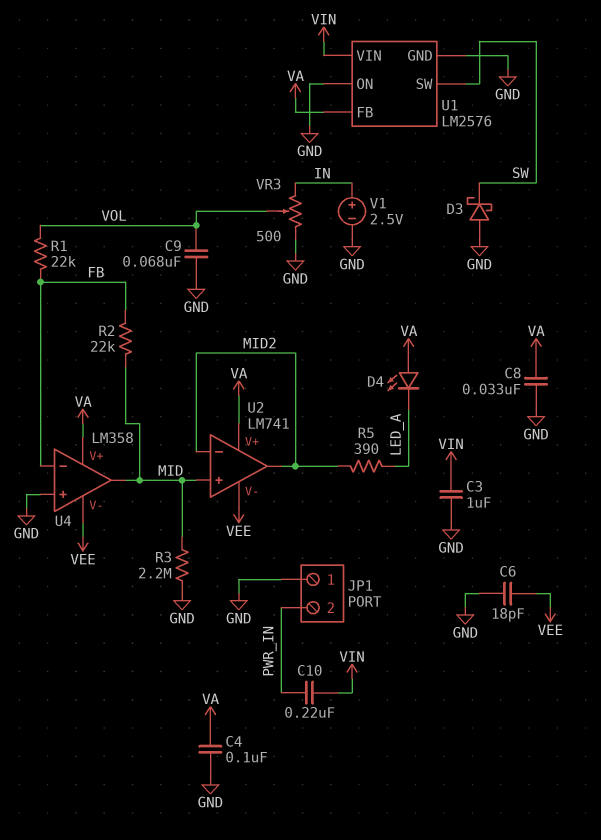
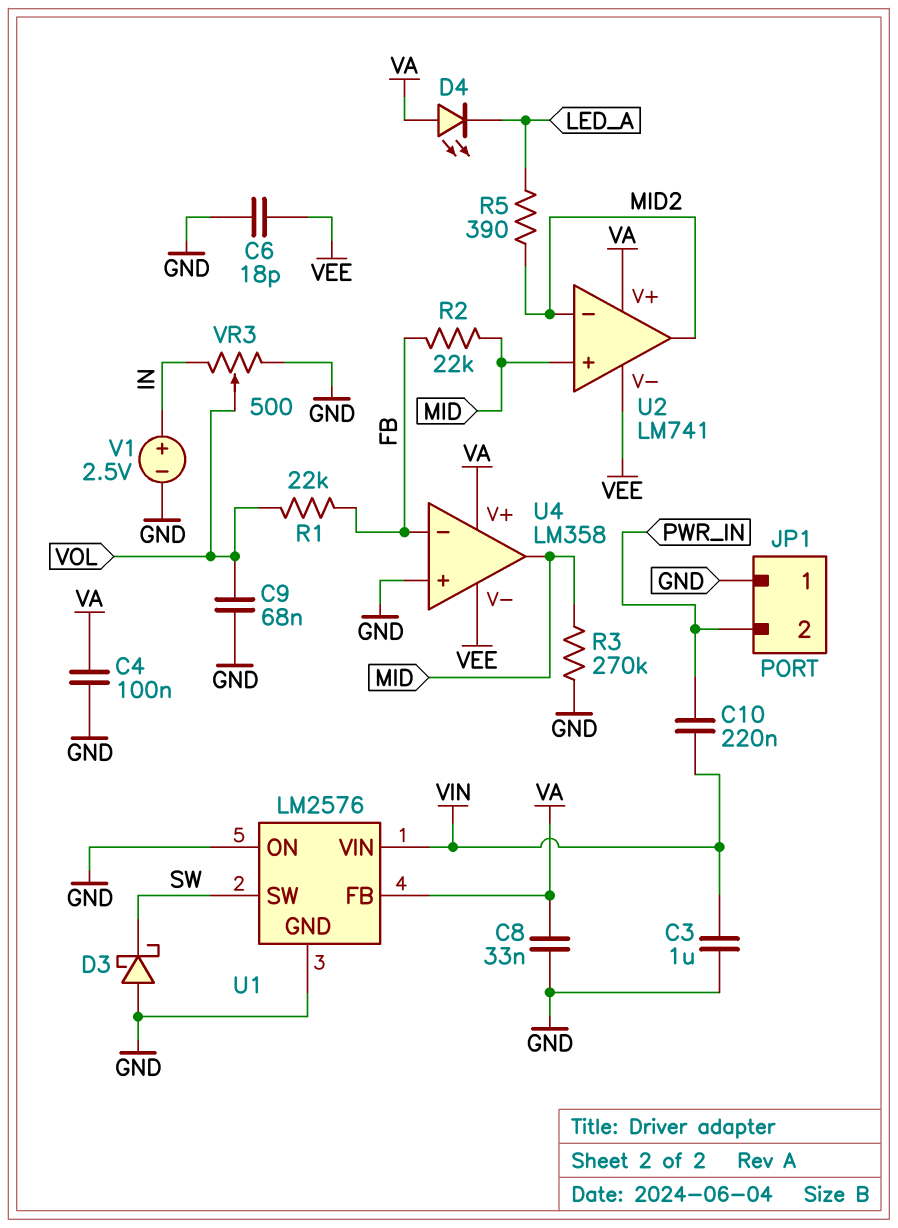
R3: 2.2M (GND, MID) -> 270k (GND, MID)

